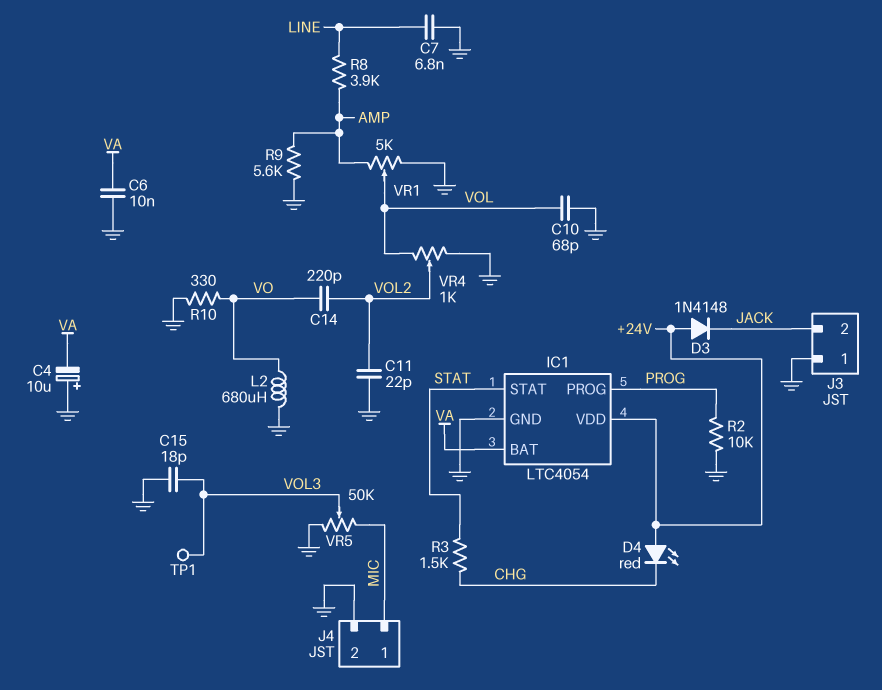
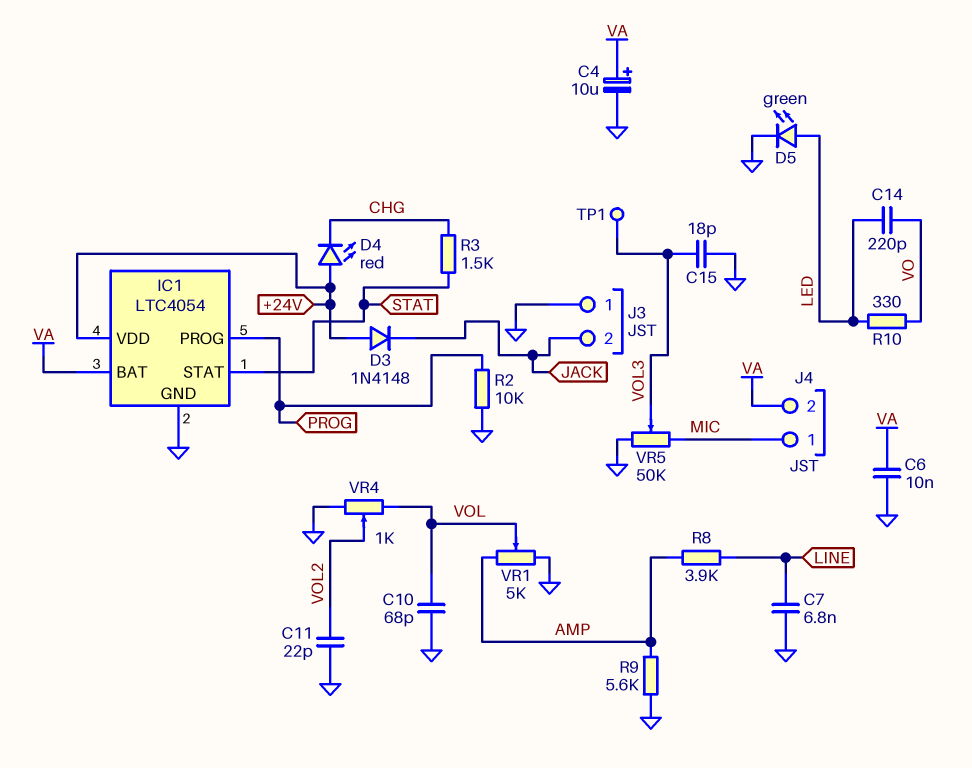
C4: 10uF (plus GND, minus VA) -> 10uF (plus VA, minus GND)
C14: 220pF (VO, VOL2) -> 220pF (LED, VO)
D5: none -> LED green (A LED, K GND)
J4 pin 2: GND -> VA
L2: 680uH (GND, VO) -> none
R10: 330 (GND, VO) -> 330 (LED, VO)

